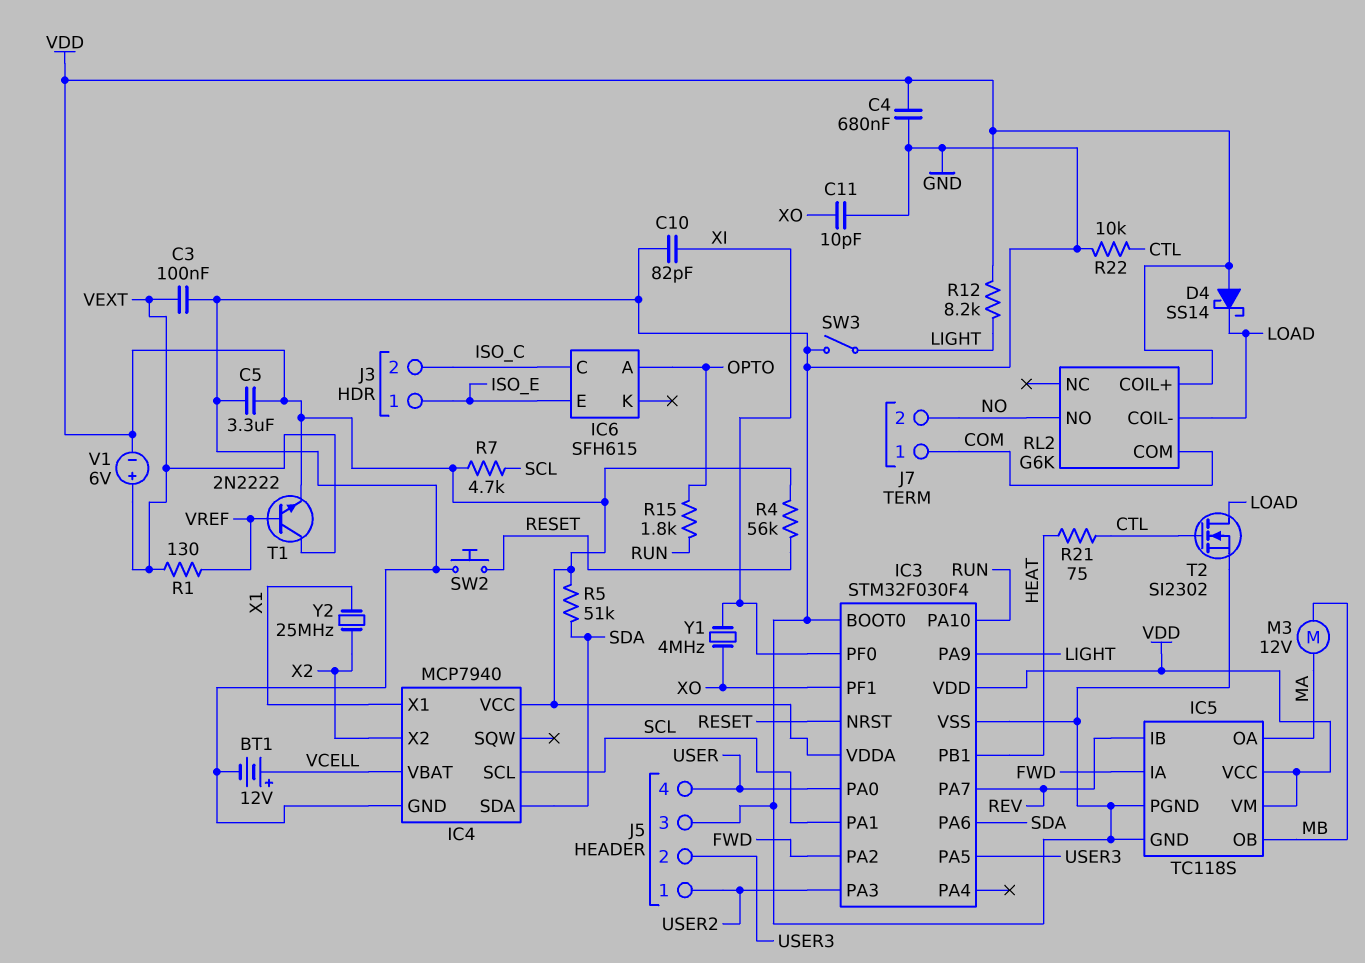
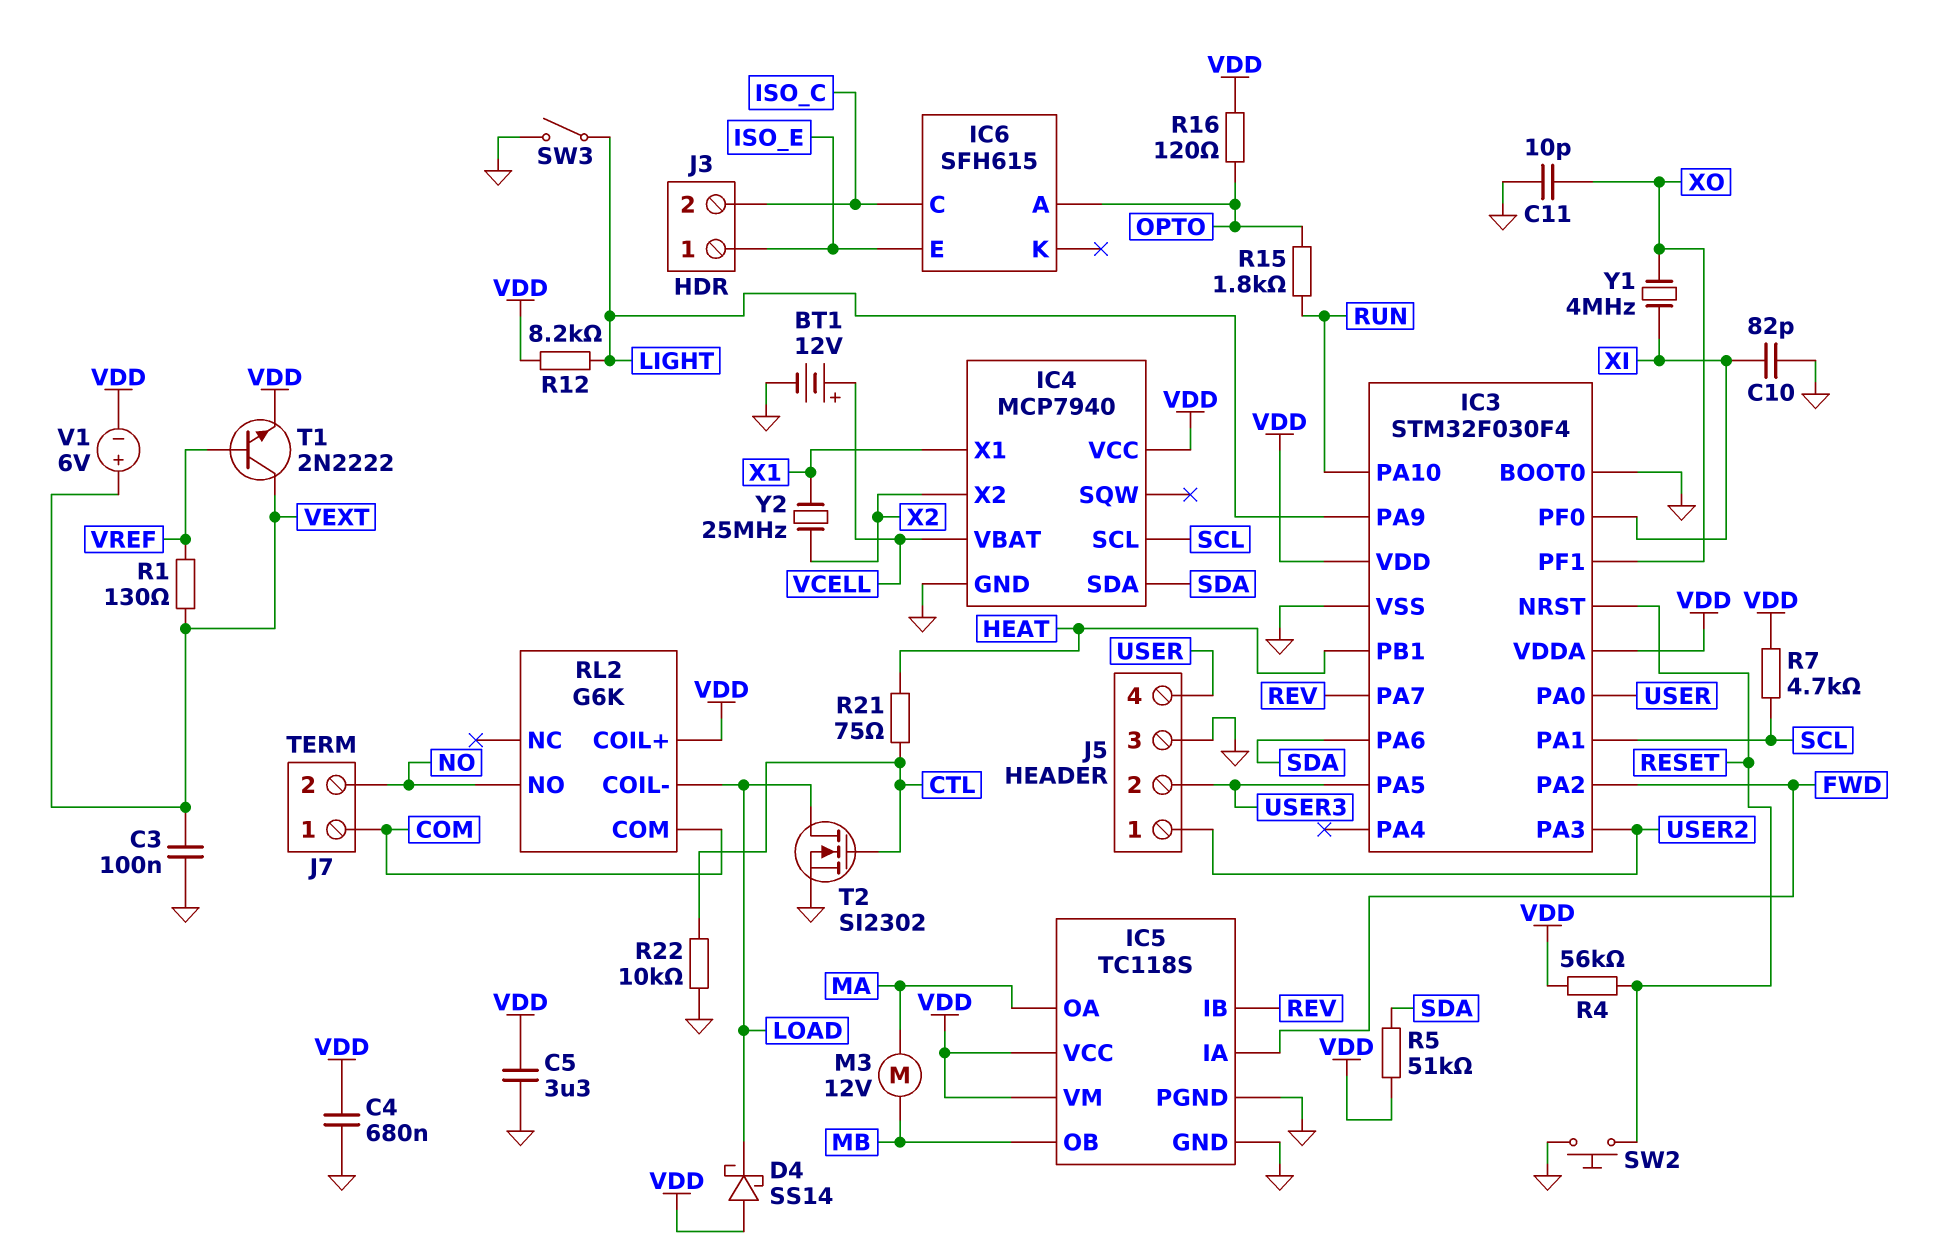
R16: none -> 120 (OPTO, VDD)

